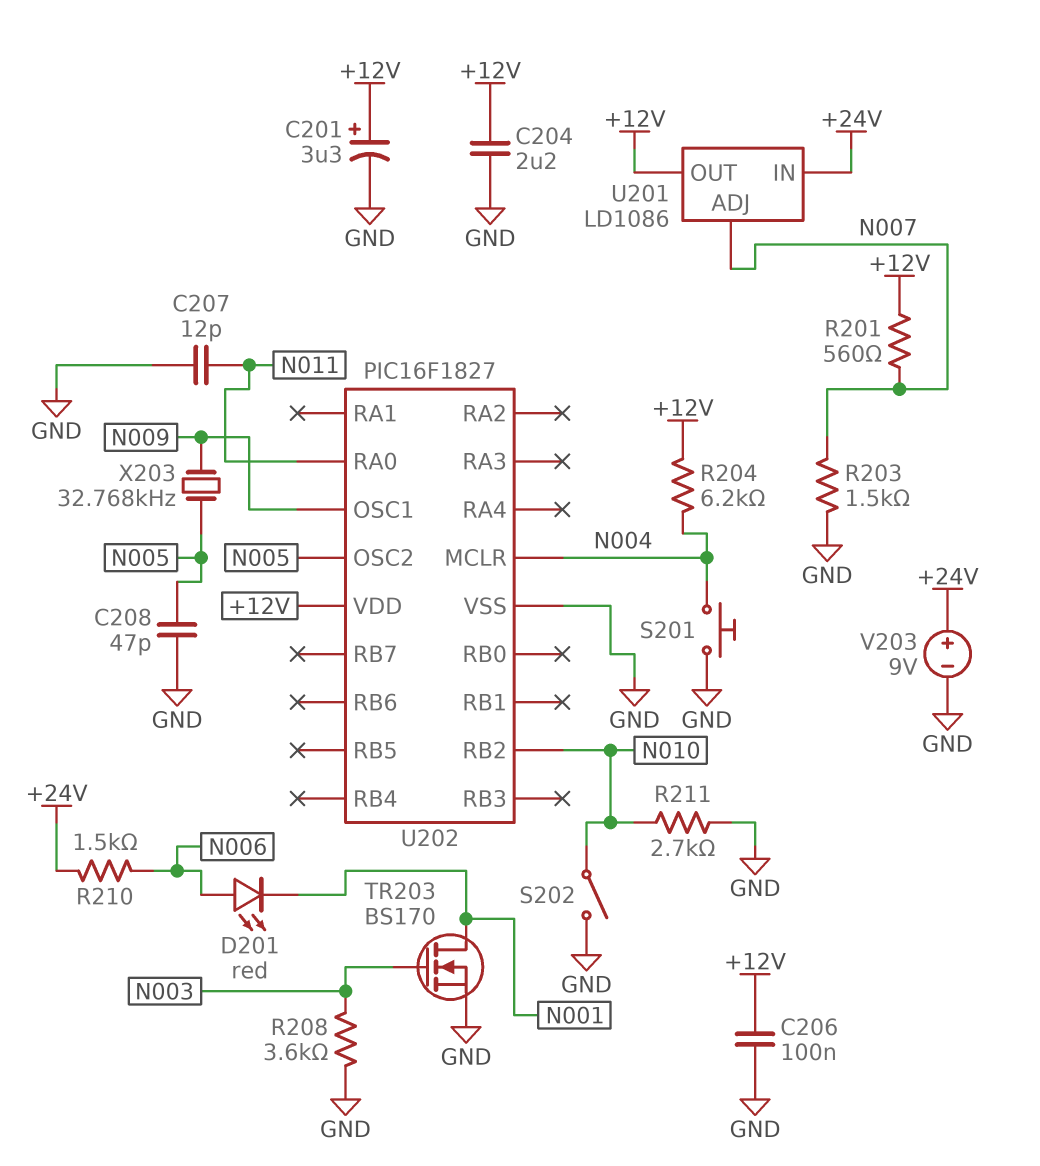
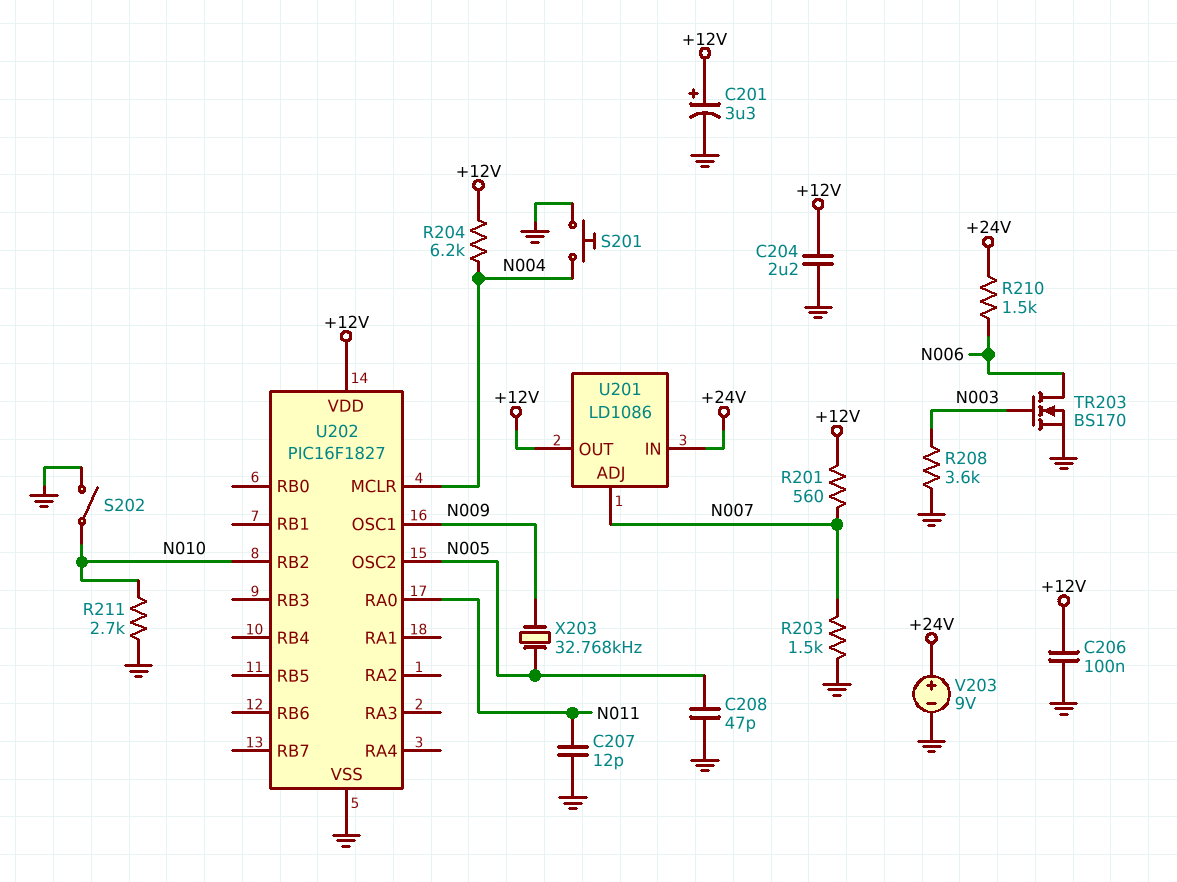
D201: LED red (A N006, K N001) -> none
TR203: NMOS BS170 (G N003, D N001, S GND) -> NMOS BS170 (G N003, D N006, S GND)

